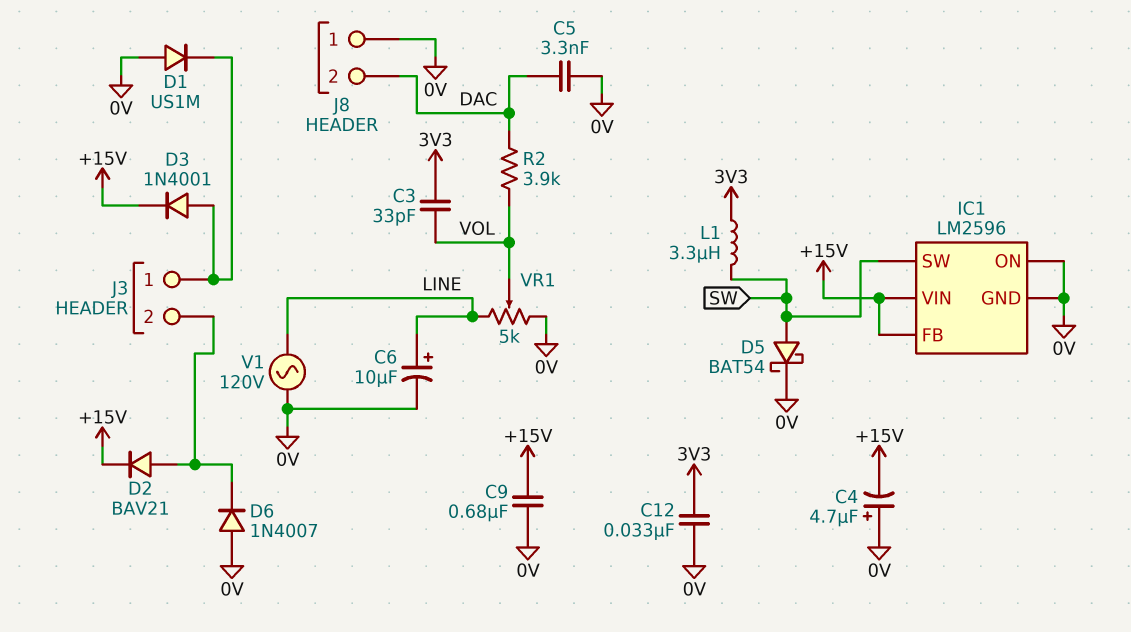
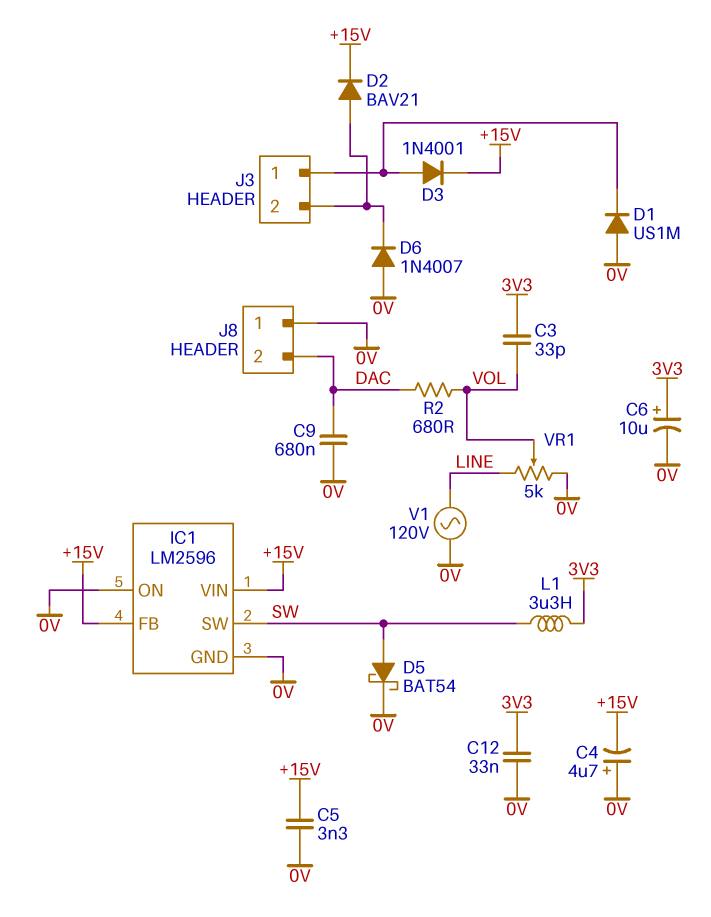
C5: 3.3nF (0V, DAC) -> 3.3nF (+15V, 0V)
C6: 10uF (plus LINE, minus 0V) -> 10uF (plus 3V3, minus 0V)
C9: 680nF (+15V, 0V) -> 680nF (0V, DAC)
R2: 3.9k (DAC, VOL) -> 680 (DAC, VOL)

